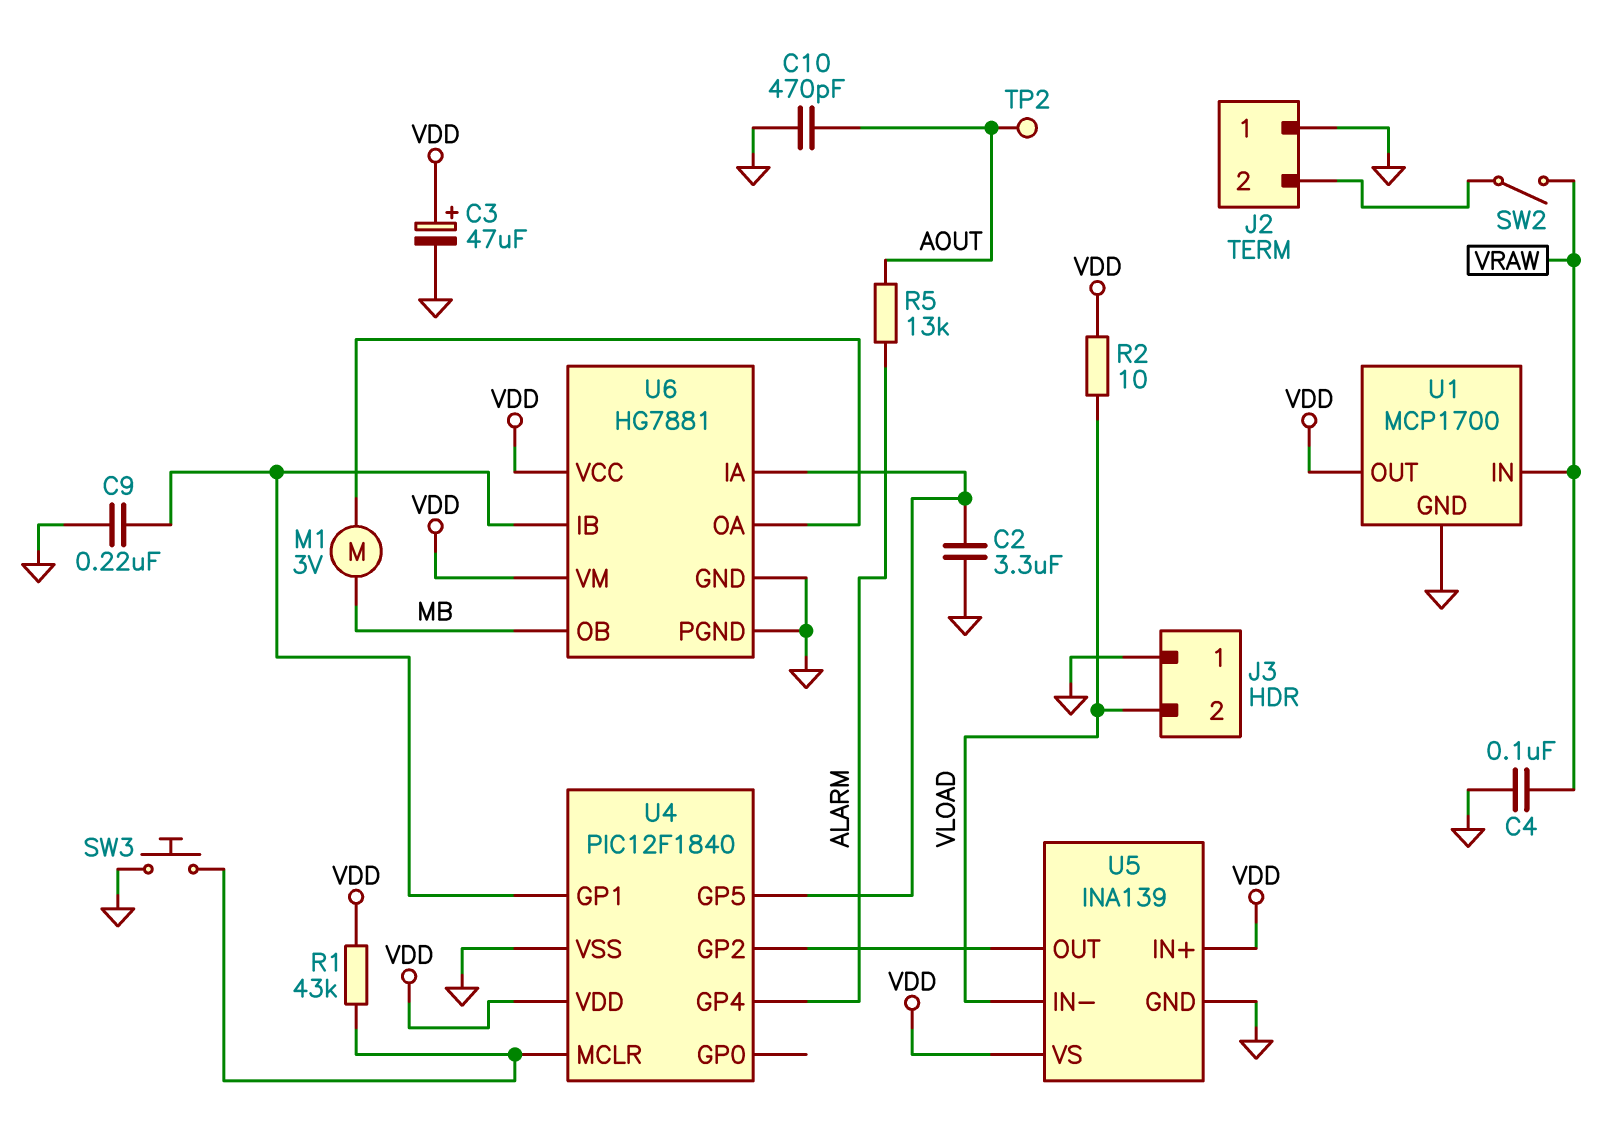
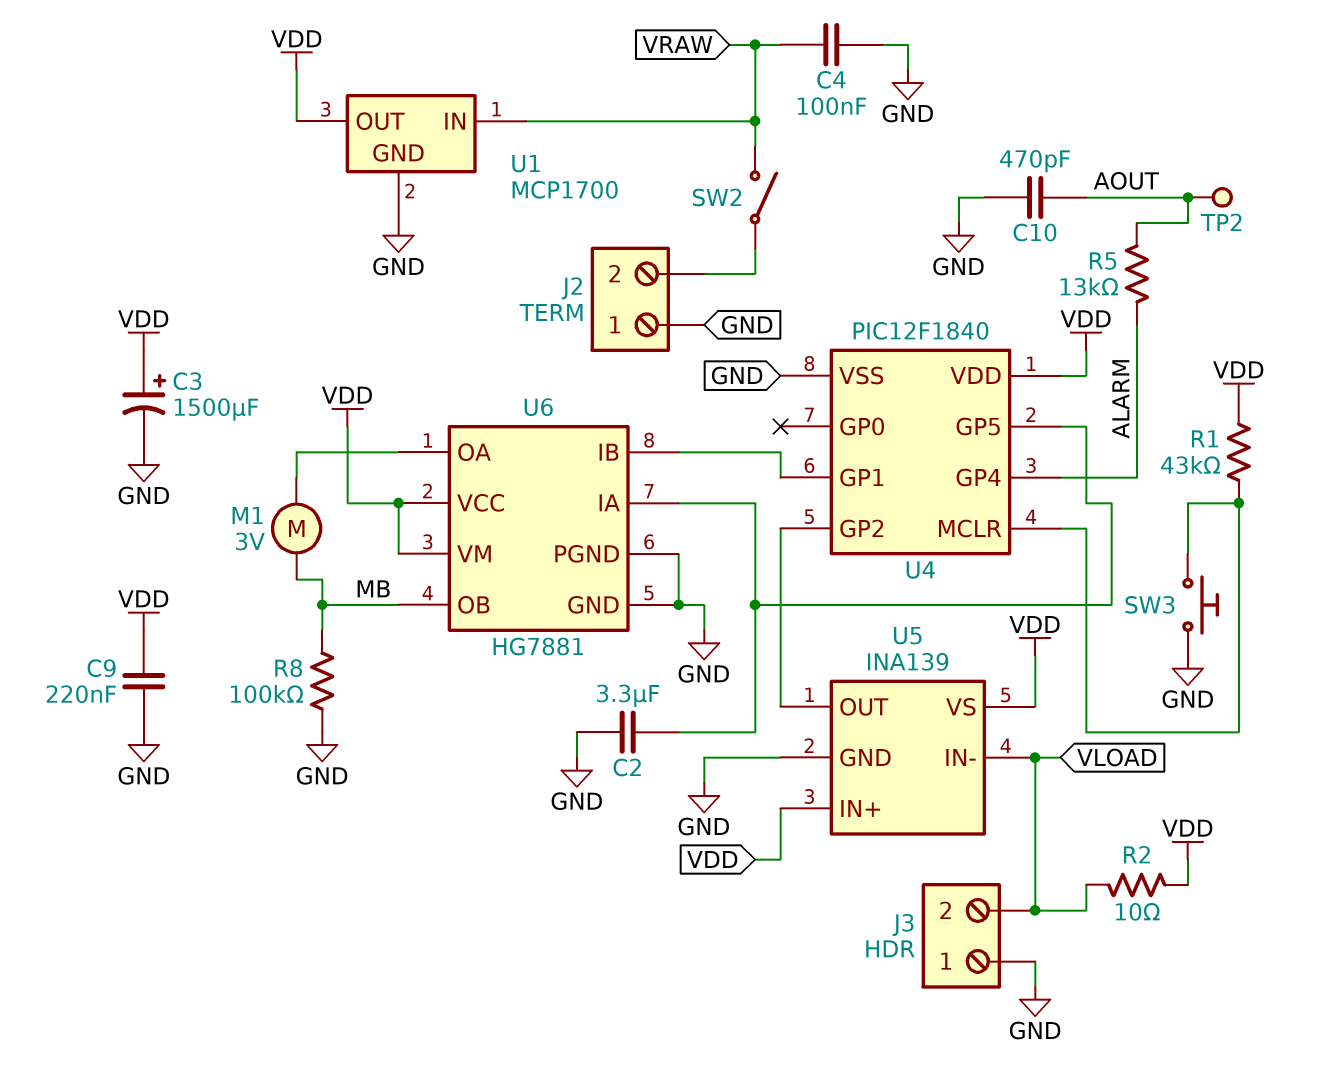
C3: 47uF (plus VDD, minus GND) -> 1500uF (plus VDD, minus GND)
C9: 220nF (GND, U4/GP1) -> 220nF (GND, VDD)
R8: none -> 100k (GND, MB)

